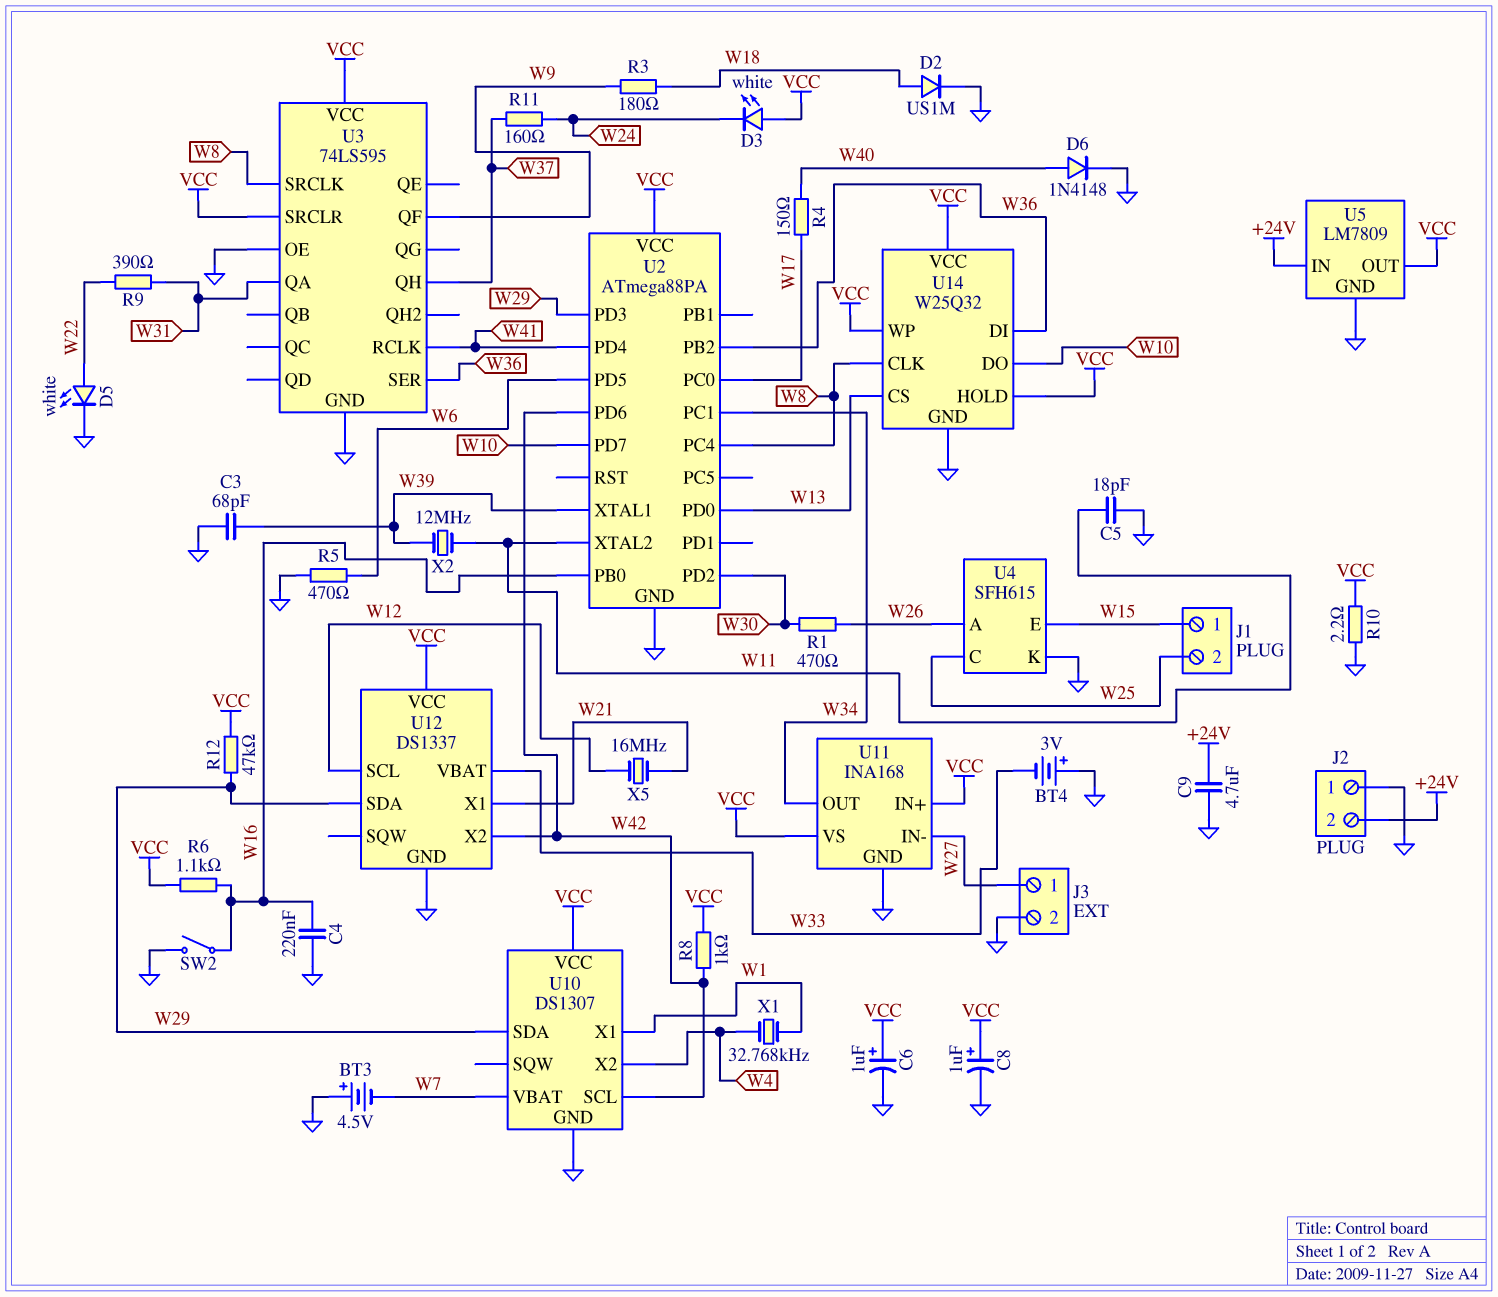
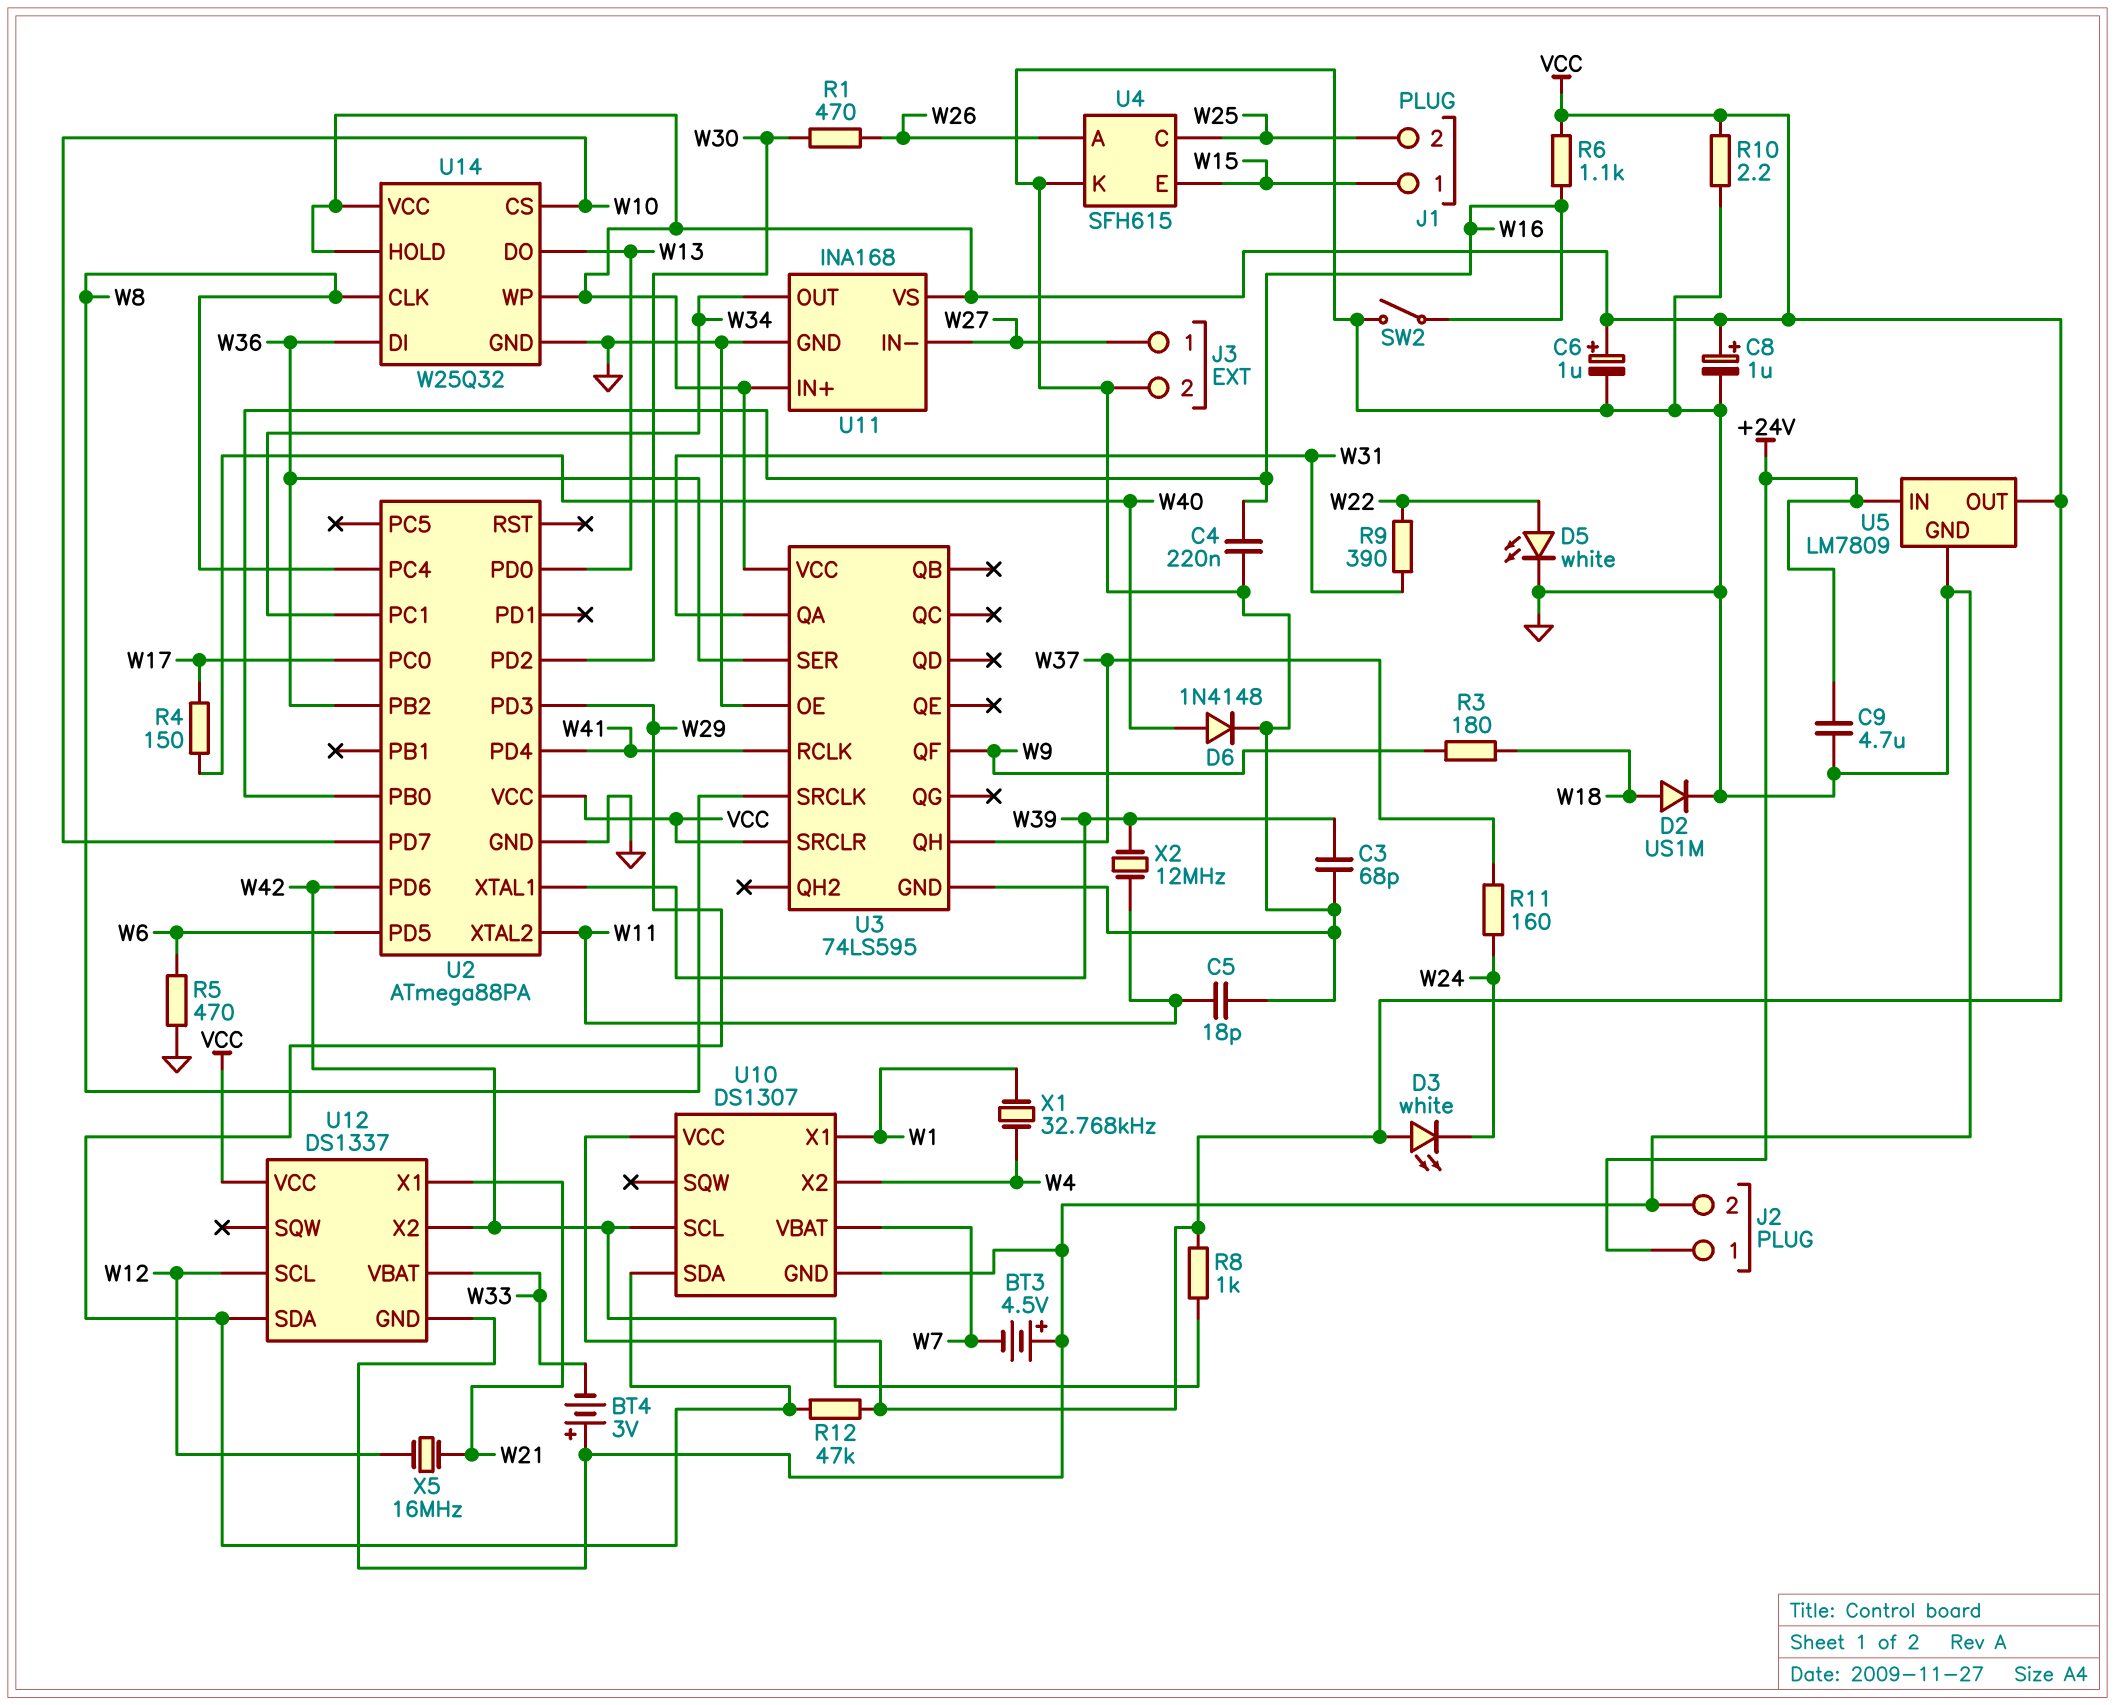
J2 pin 1: GND -> +24V
J2 pin 2: +24V -> GND
U14 pin CS: W13 -> W10
U14 pin DO: W10 -> W13

